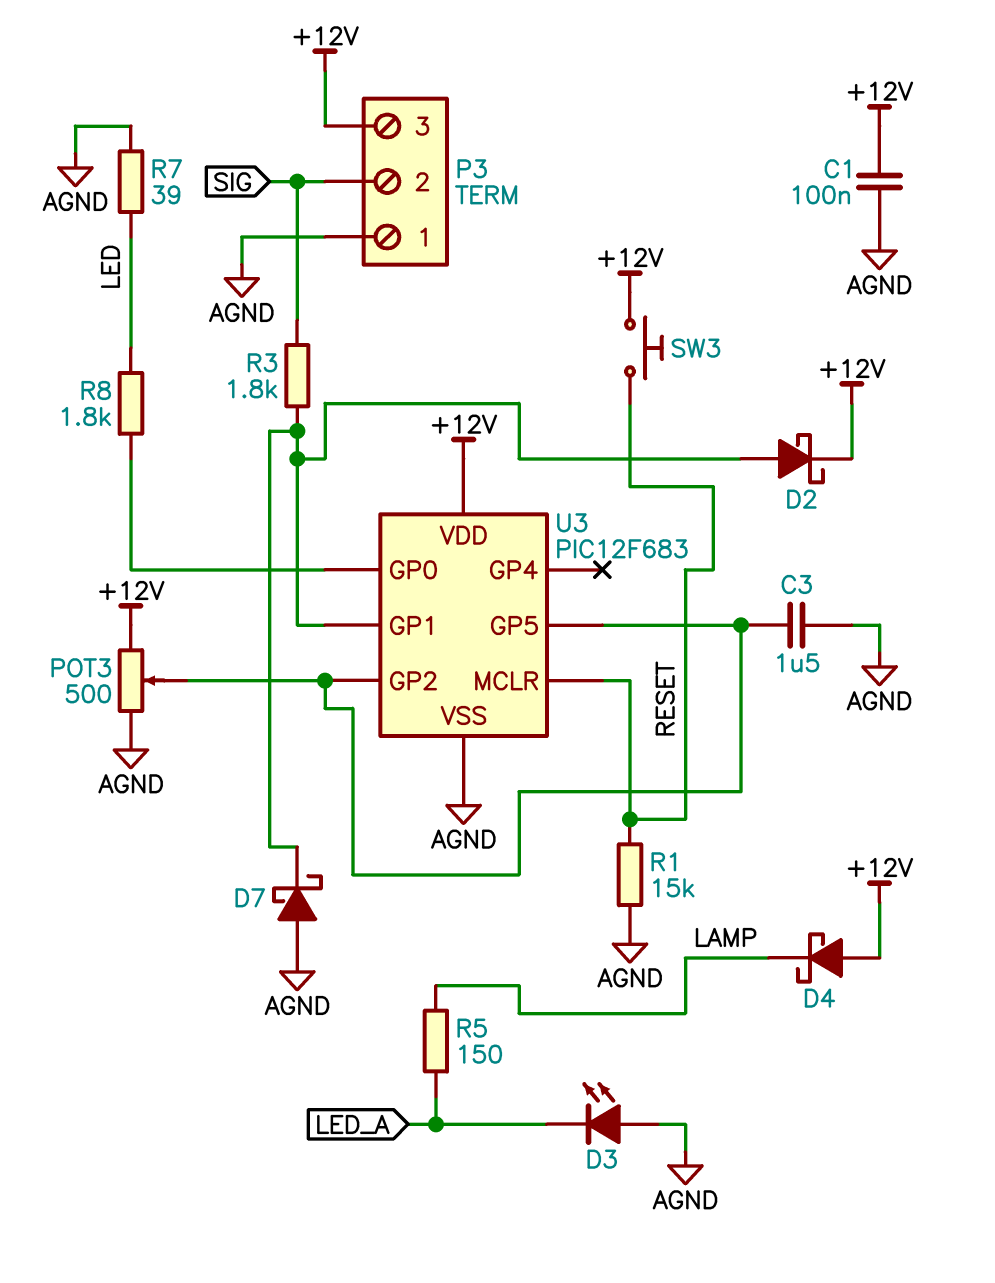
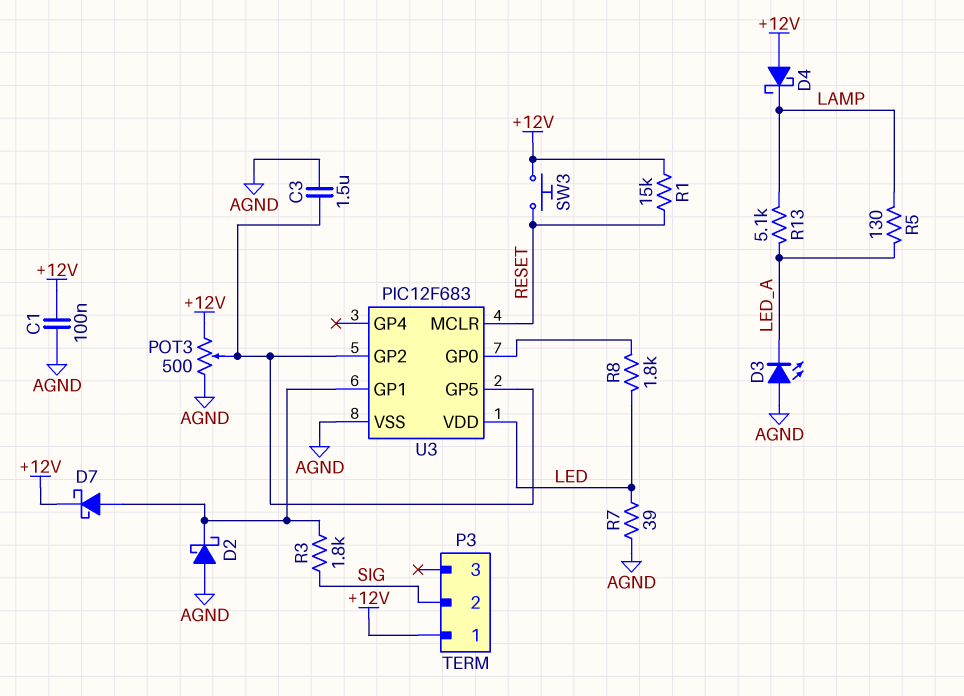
D2: schottky (A U3/GP1, K +12V) -> schottky (A AGND, K U3/GP1)
D7: schottky (A AGND, K U3/GP1) -> schottky (A U3/GP1, K +12V)
P3 pin 1: AGND -> +12V
P3 pin 3: +12V -> none
R1: 15k (AGND, RESET) -> 15k (+12V, RESET)
R5: 150 (LAMP, LED_A) -> 130 (LAMP, LED_A)
R13: none -> 5.1k (LAMP, LED_A)
U3 pin VDD: +12V -> LED

